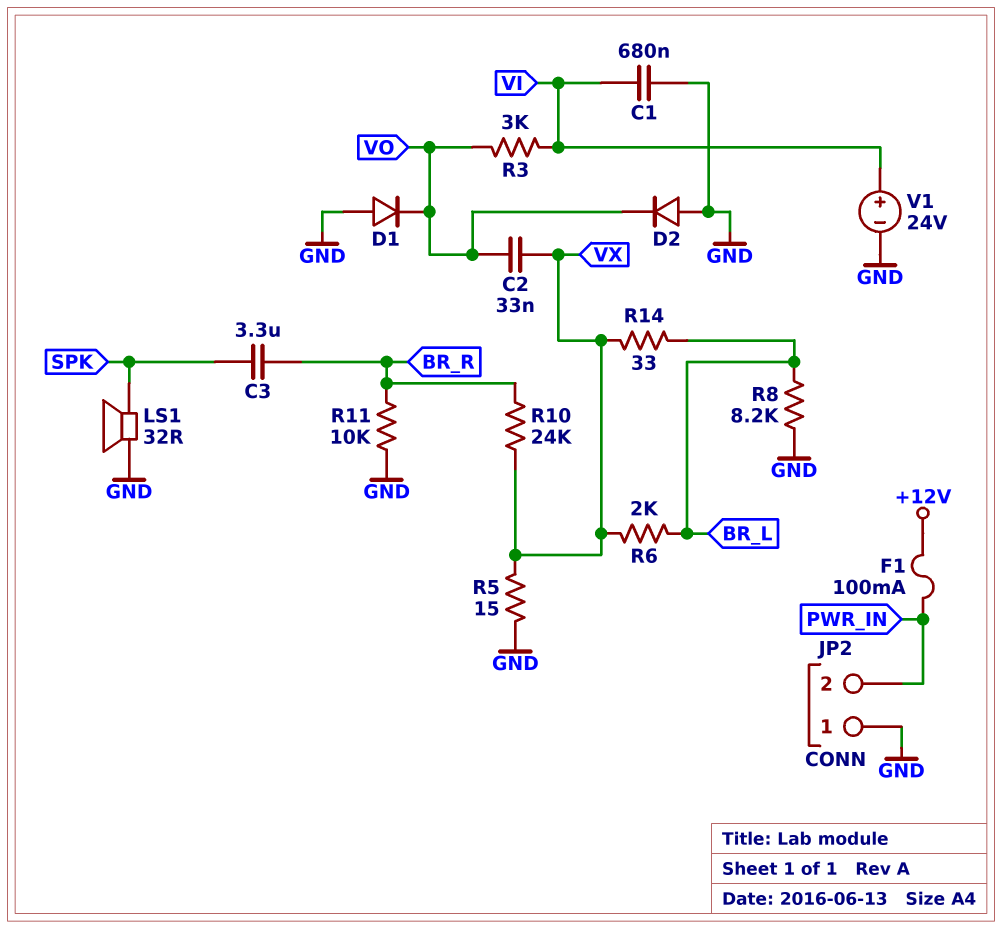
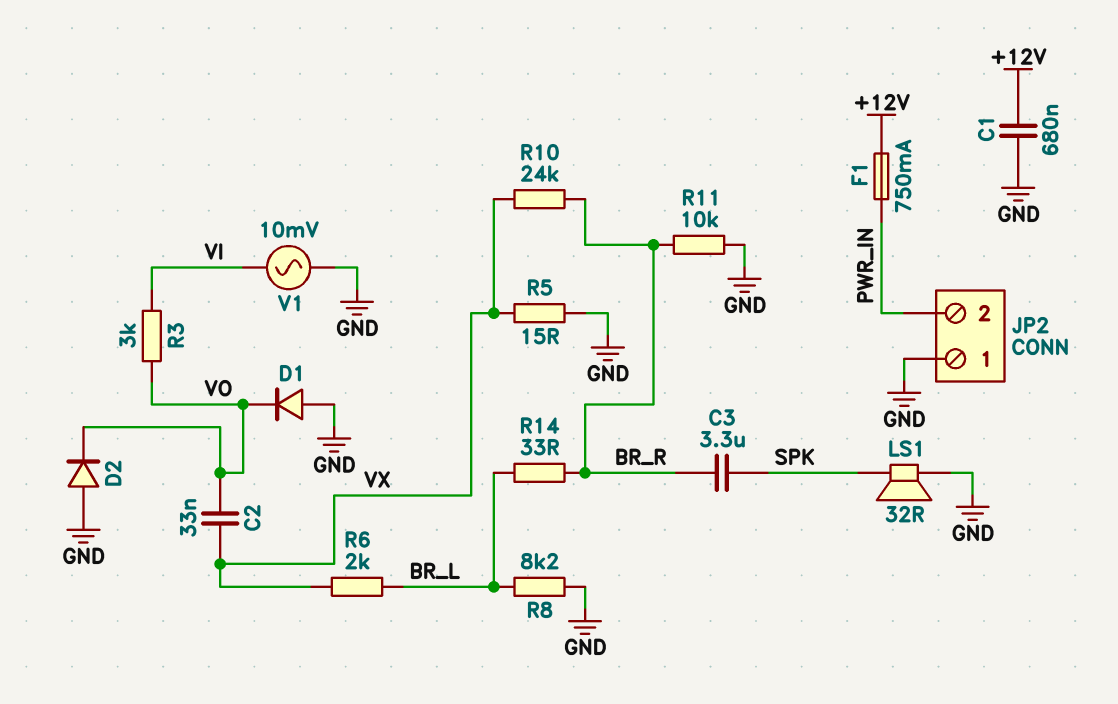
C1: 680nF (GND, VI) -> 680nF (+12V, GND)
F1: 100mA (+12V, PWR_IN) -> 750mA (+12V, PWR_IN)
R14: 33 (BR_L, VX) -> 33 (BR_L, BR_R)
V1: 24V (plus VI, minus GND) -> AC 10mV (GND, VI)

